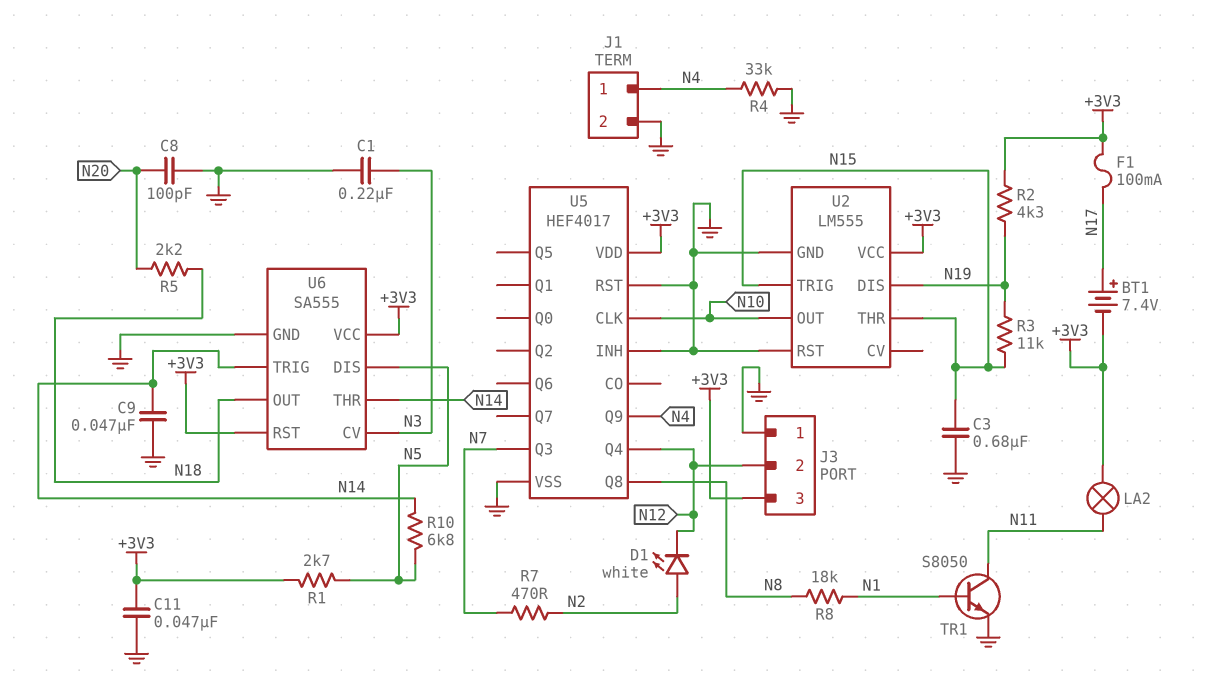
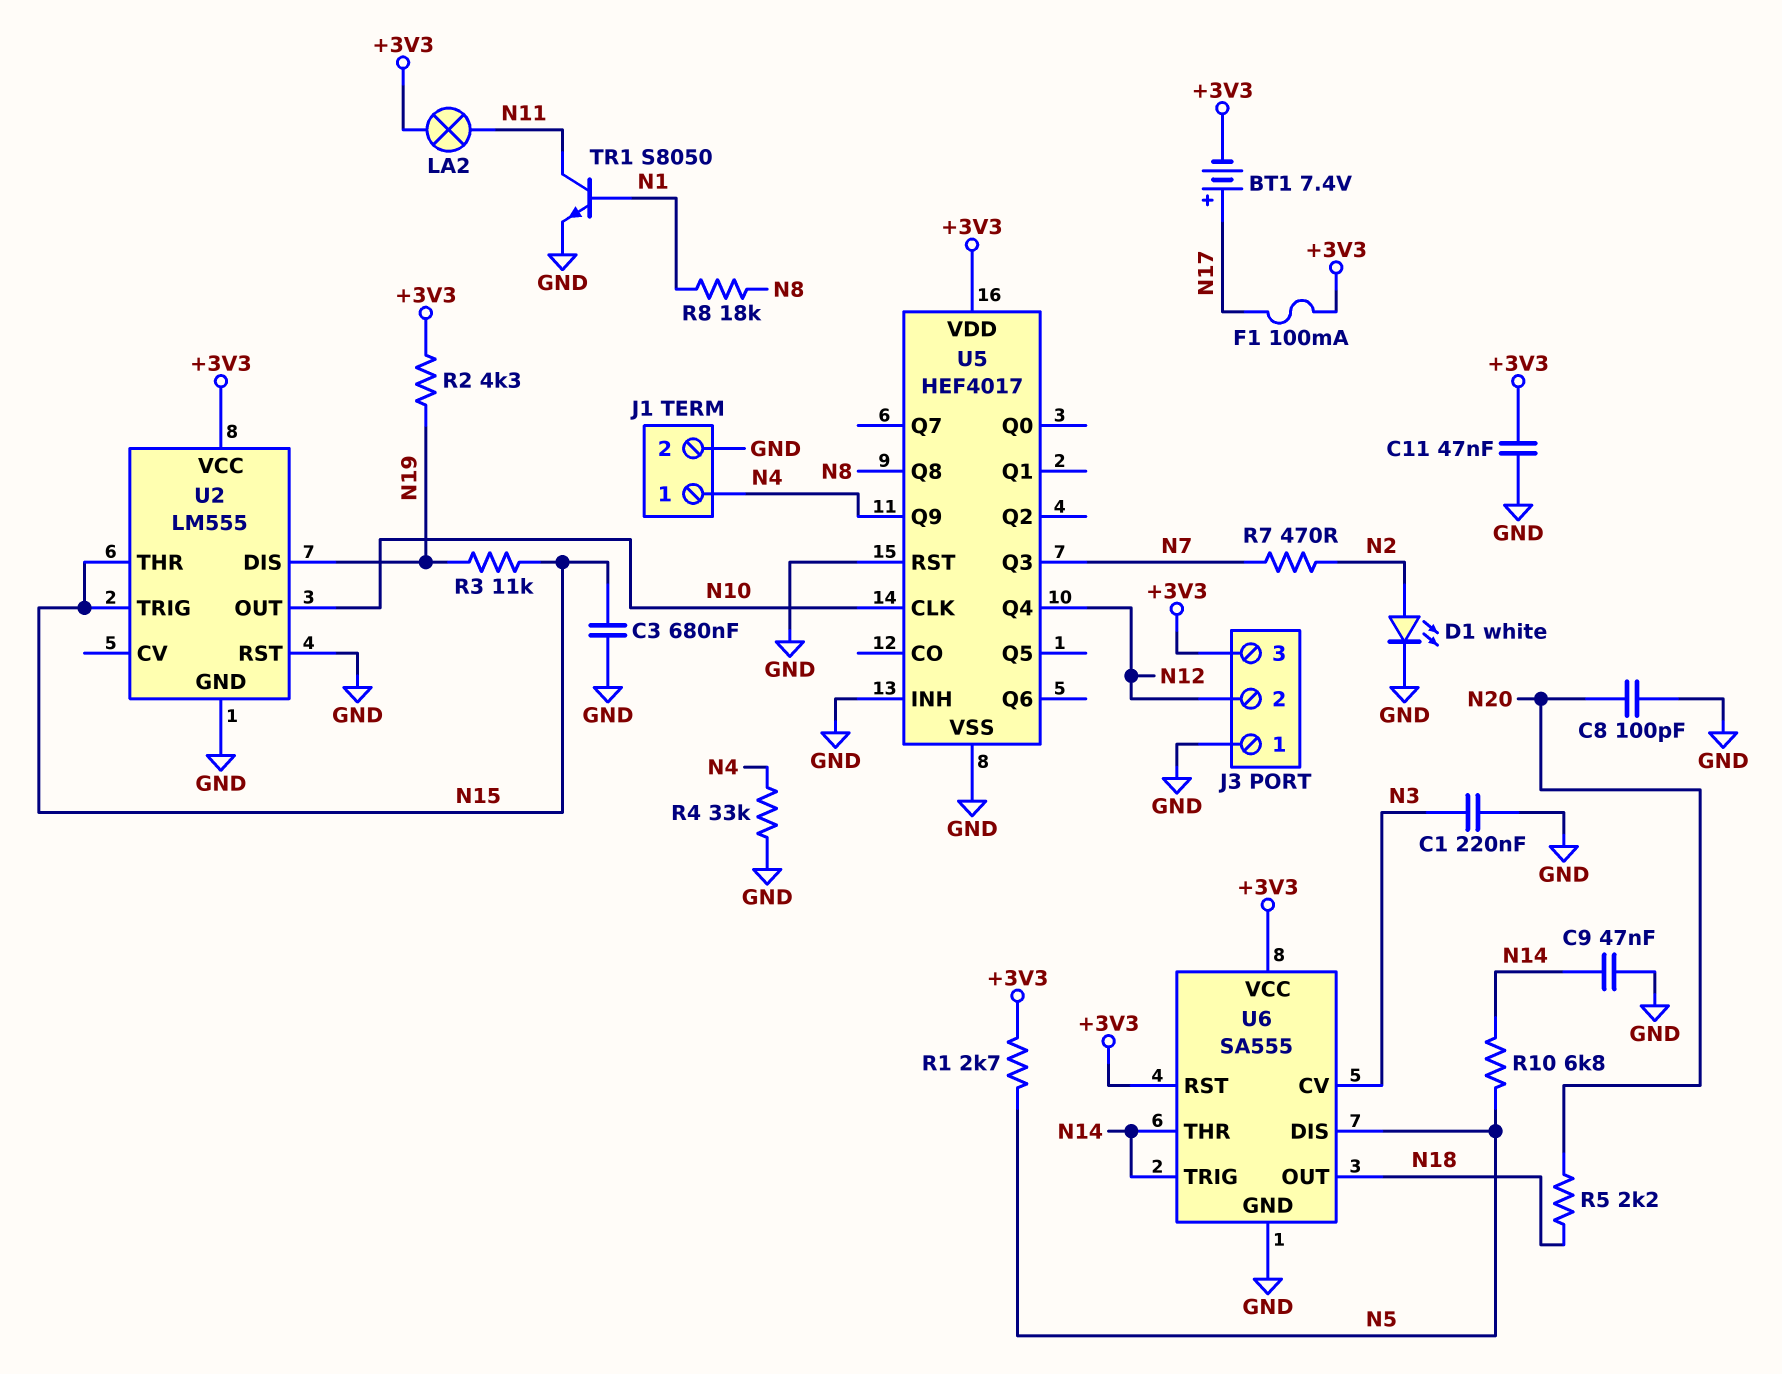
D1: LED white (A N2, K N12) -> LED white (A N2, K GND)

